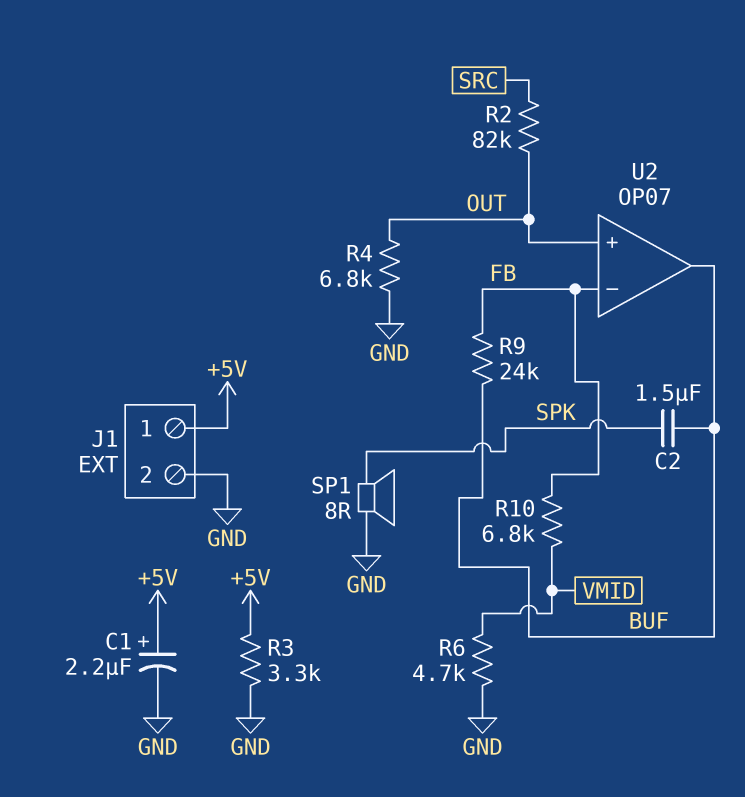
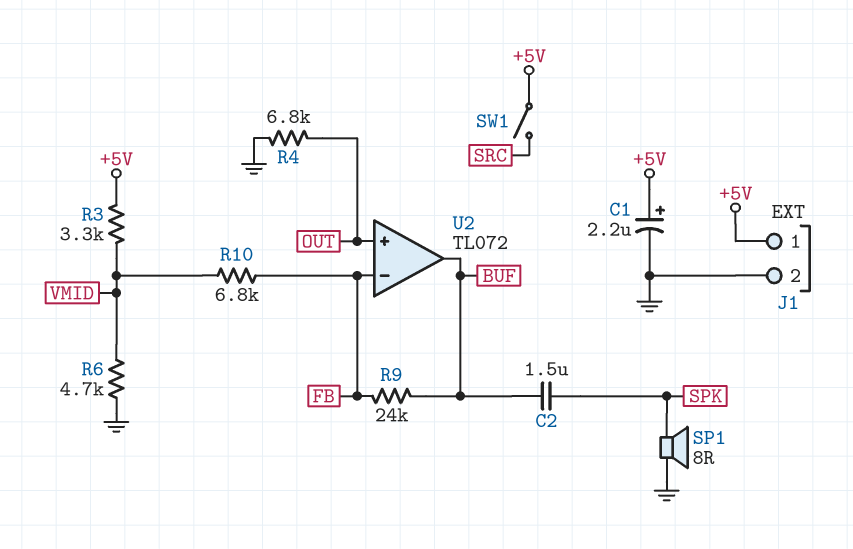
R2: 82k (OUT, SRC) -> none
R3: 3.3k (+5V, GND) -> 3.3k (+5V, VMID)
SW1: none -> switch (+5V, SRC)
U2: OP07 -> TL072

